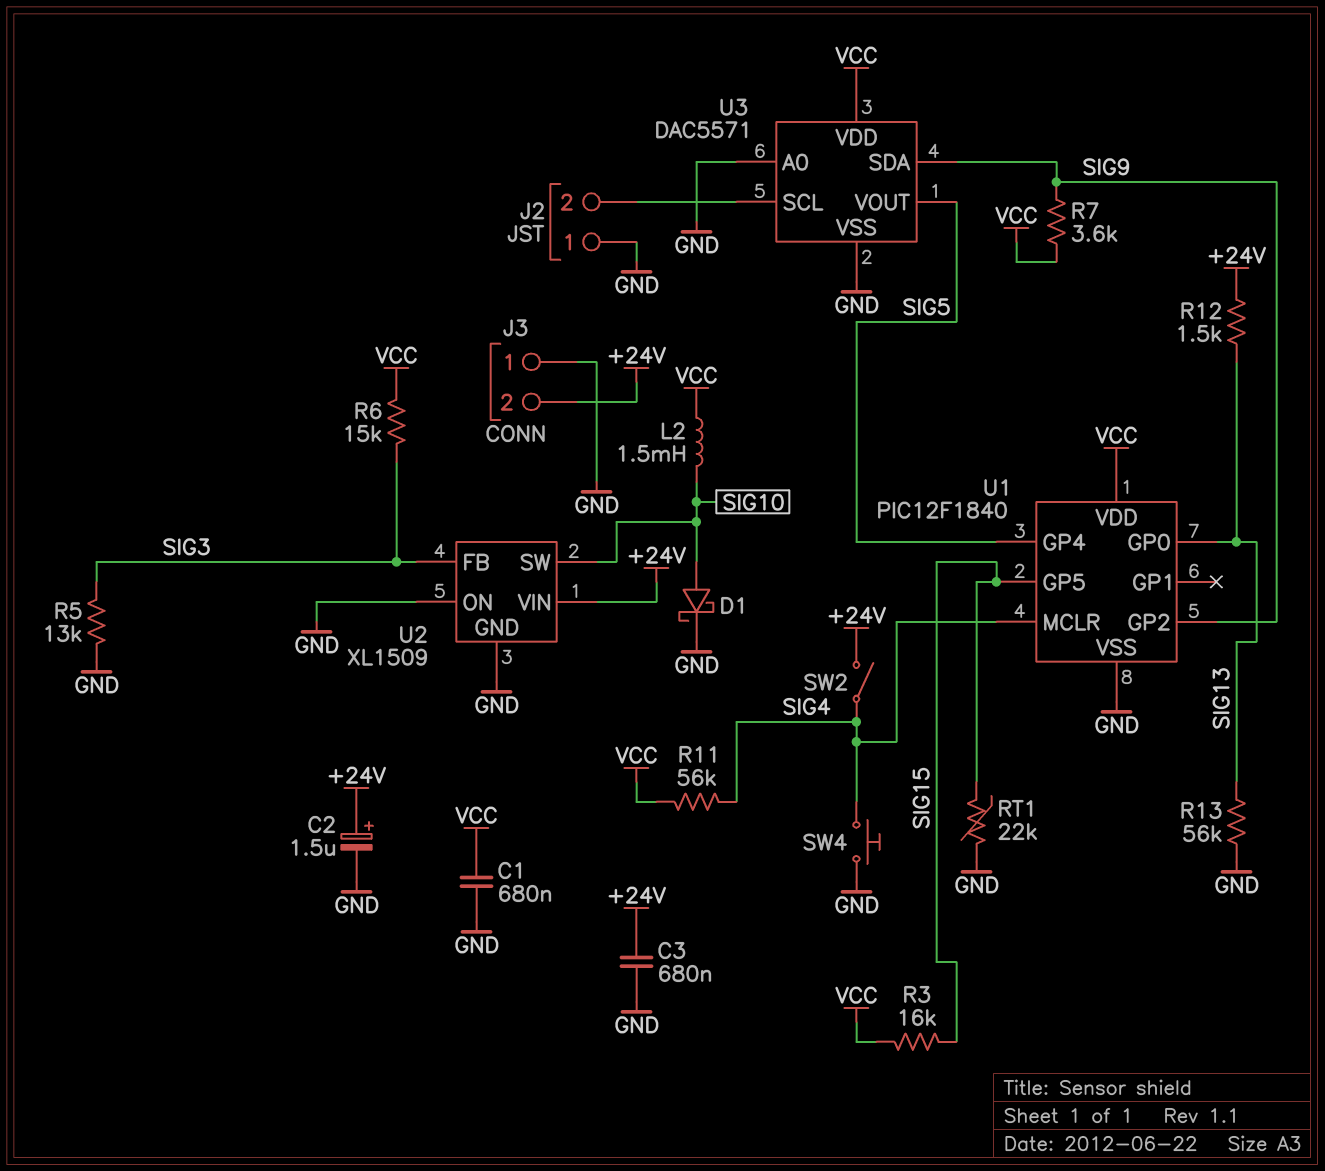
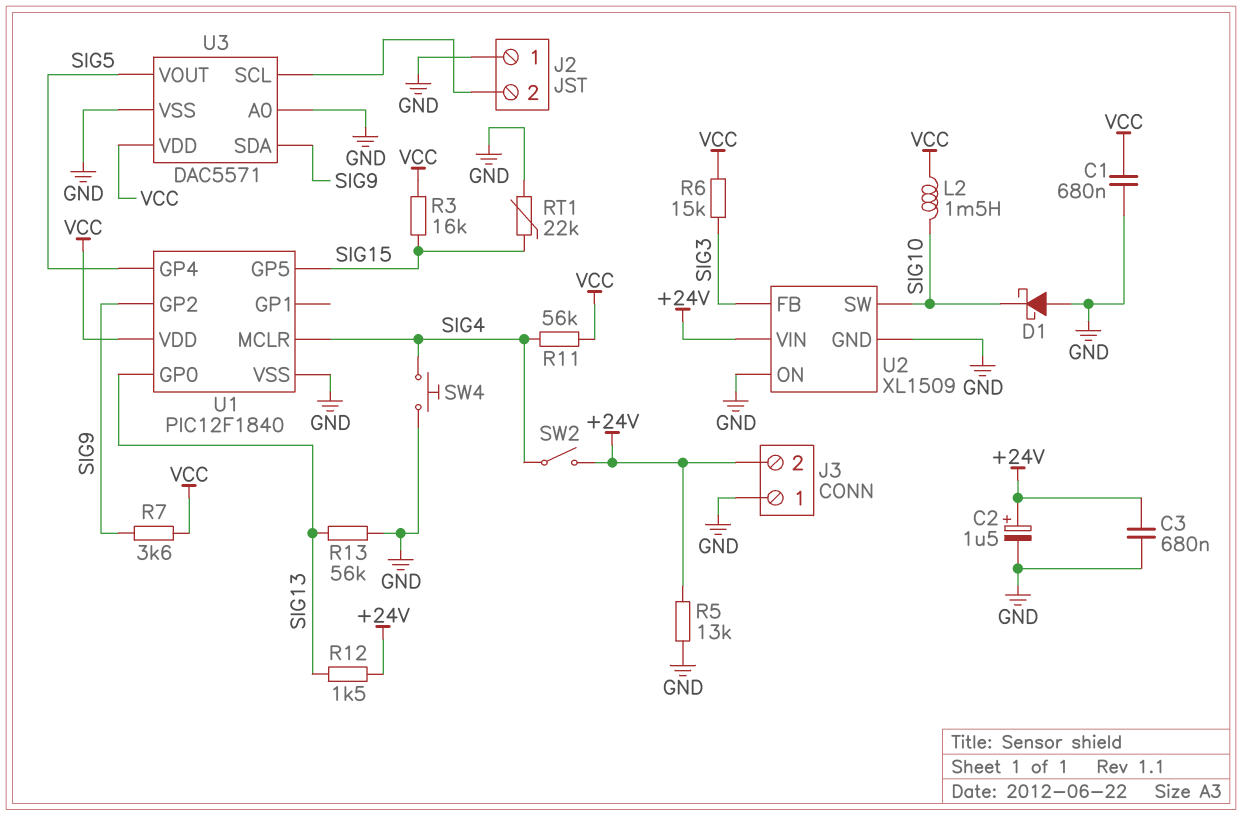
D1: schottky (A SIG10, K GND) -> schottky (A GND, K SIG10)
R5: 13k (GND, SIG3) -> 13k (+24V, GND)

